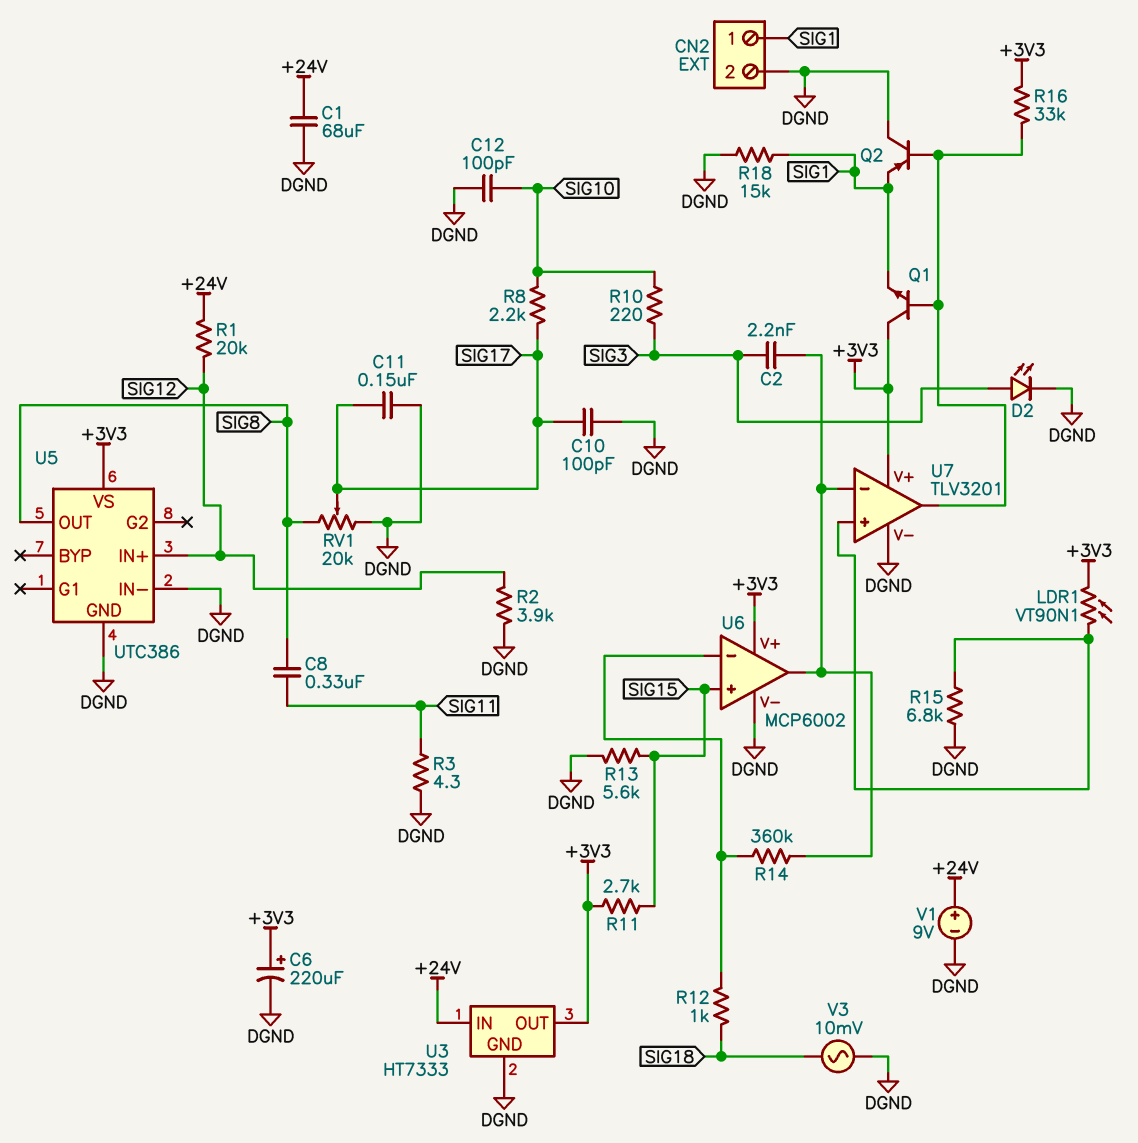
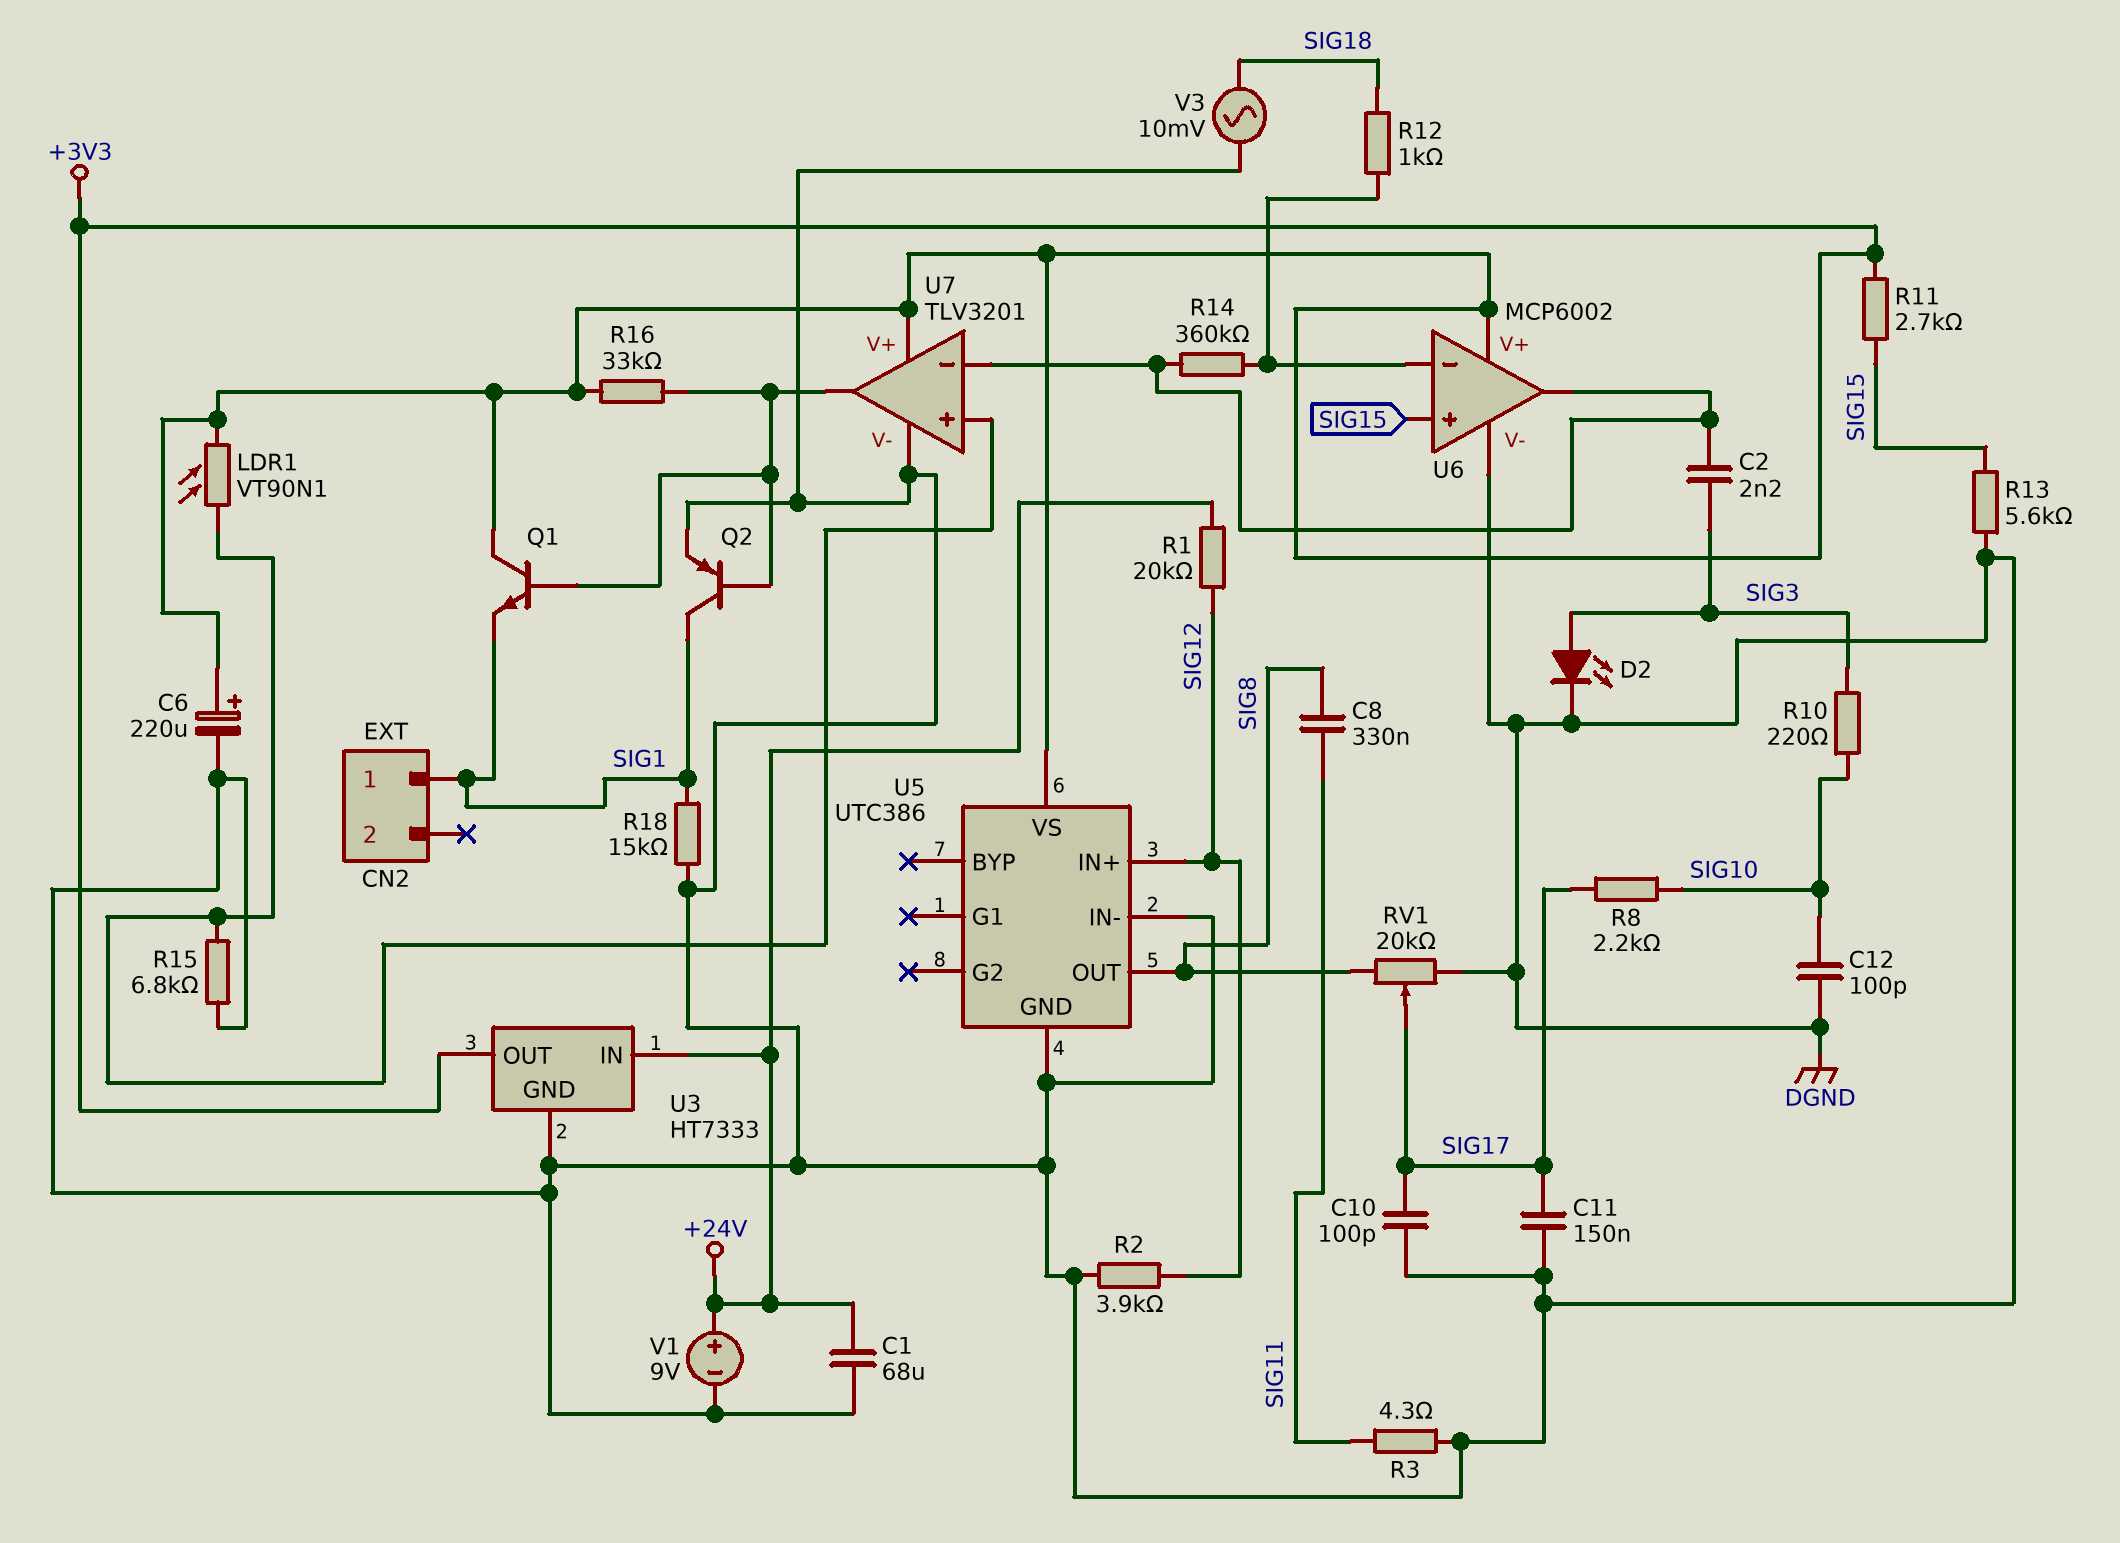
CN2 pin 2: DGND -> none
Q2: PNP (B U7/out, C DGND, E SIG1) -> PNP (B U7/out, C SIG1, E DGND)

